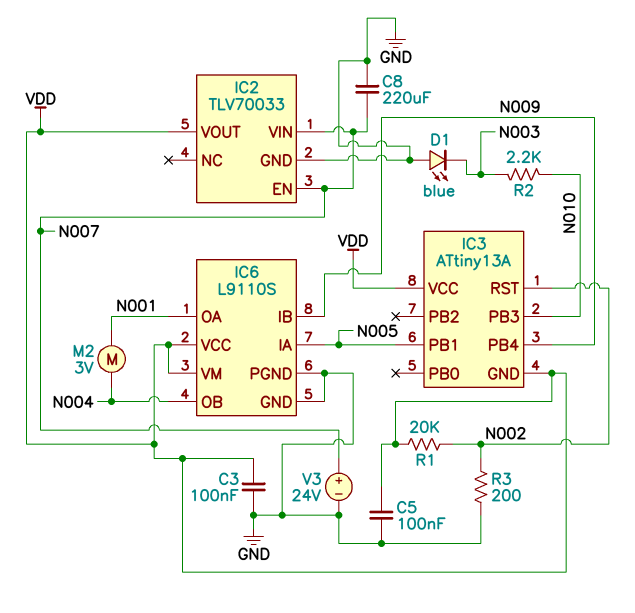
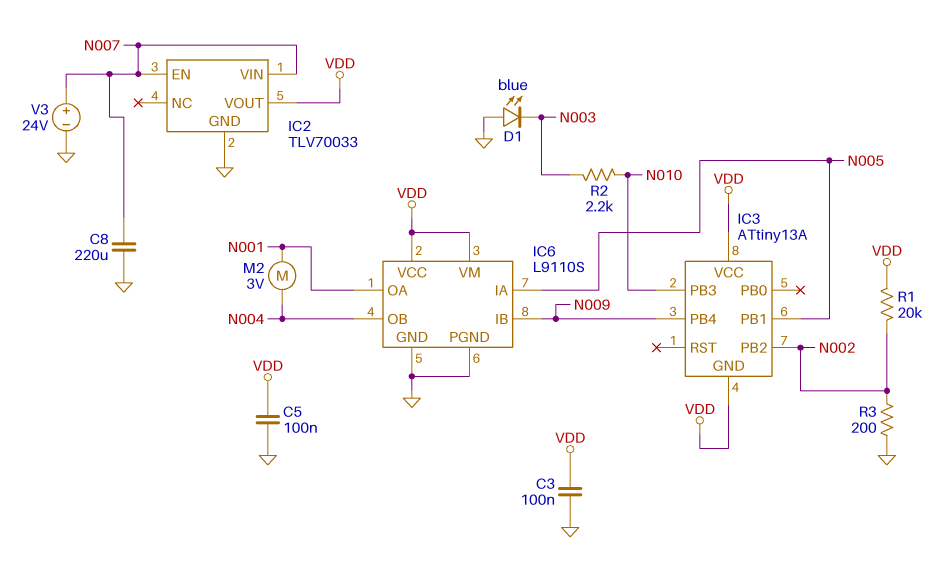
IC3 pin PB2: none -> N002
IC3 pin RST: N002 -> none

